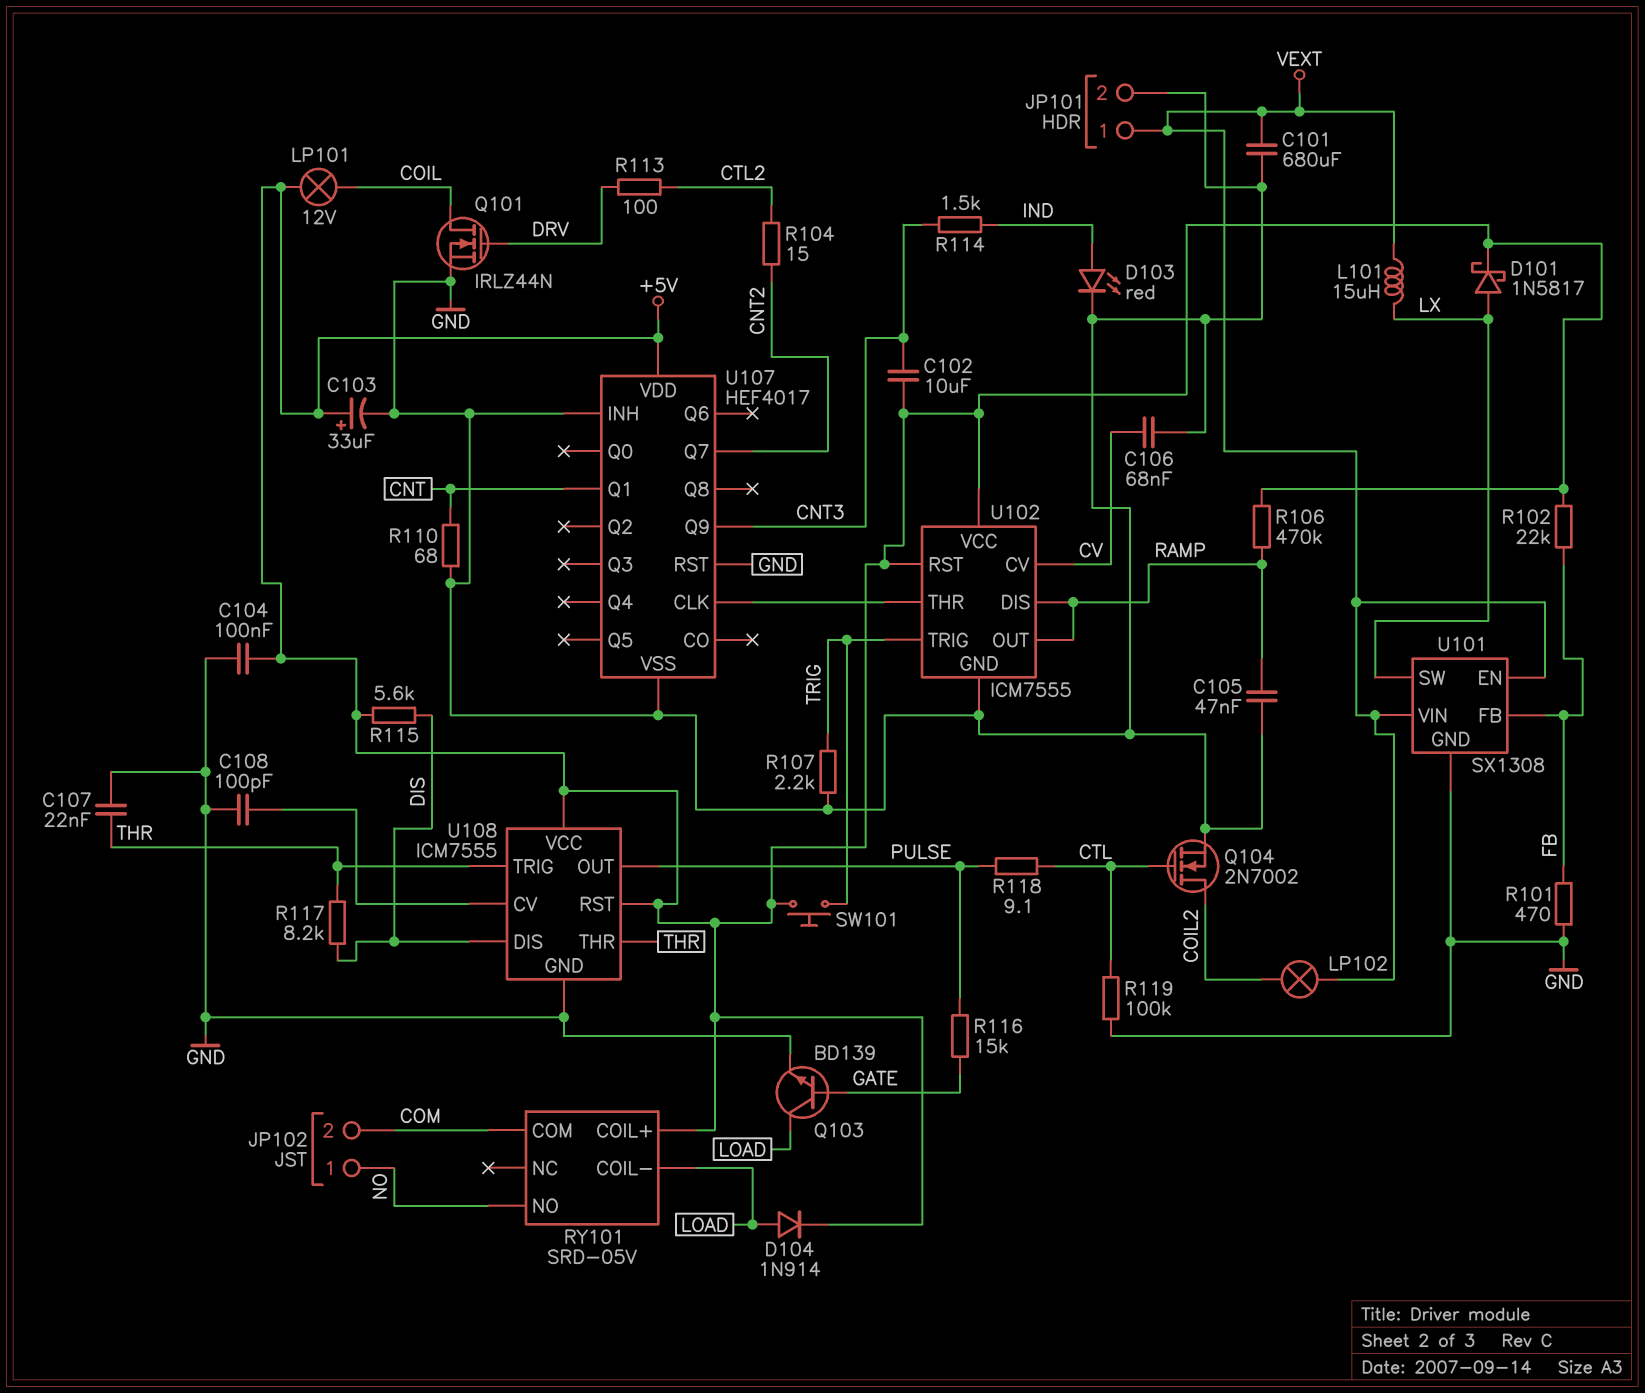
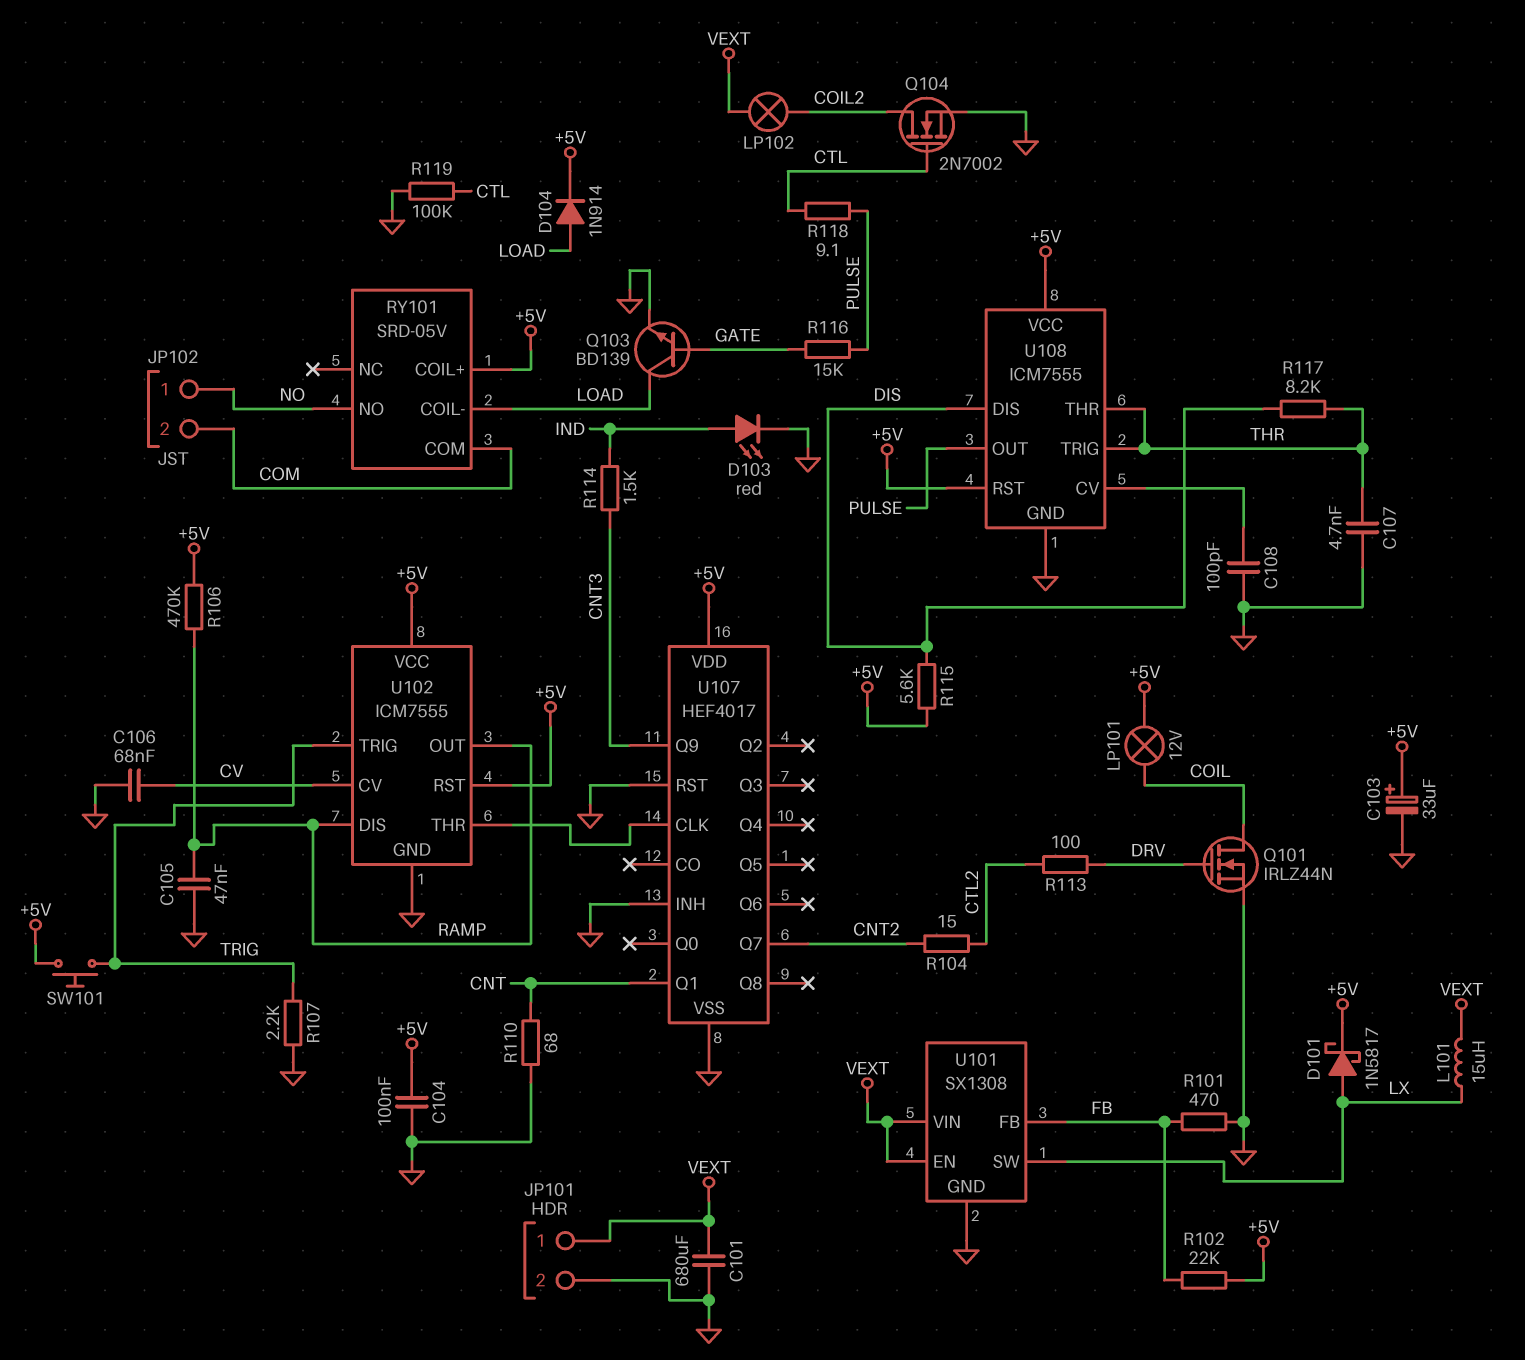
C102: 10uF (+5V, CNT3) -> none
C107: 22nF (GND, THR) -> 4.7nF (GND, THR)

